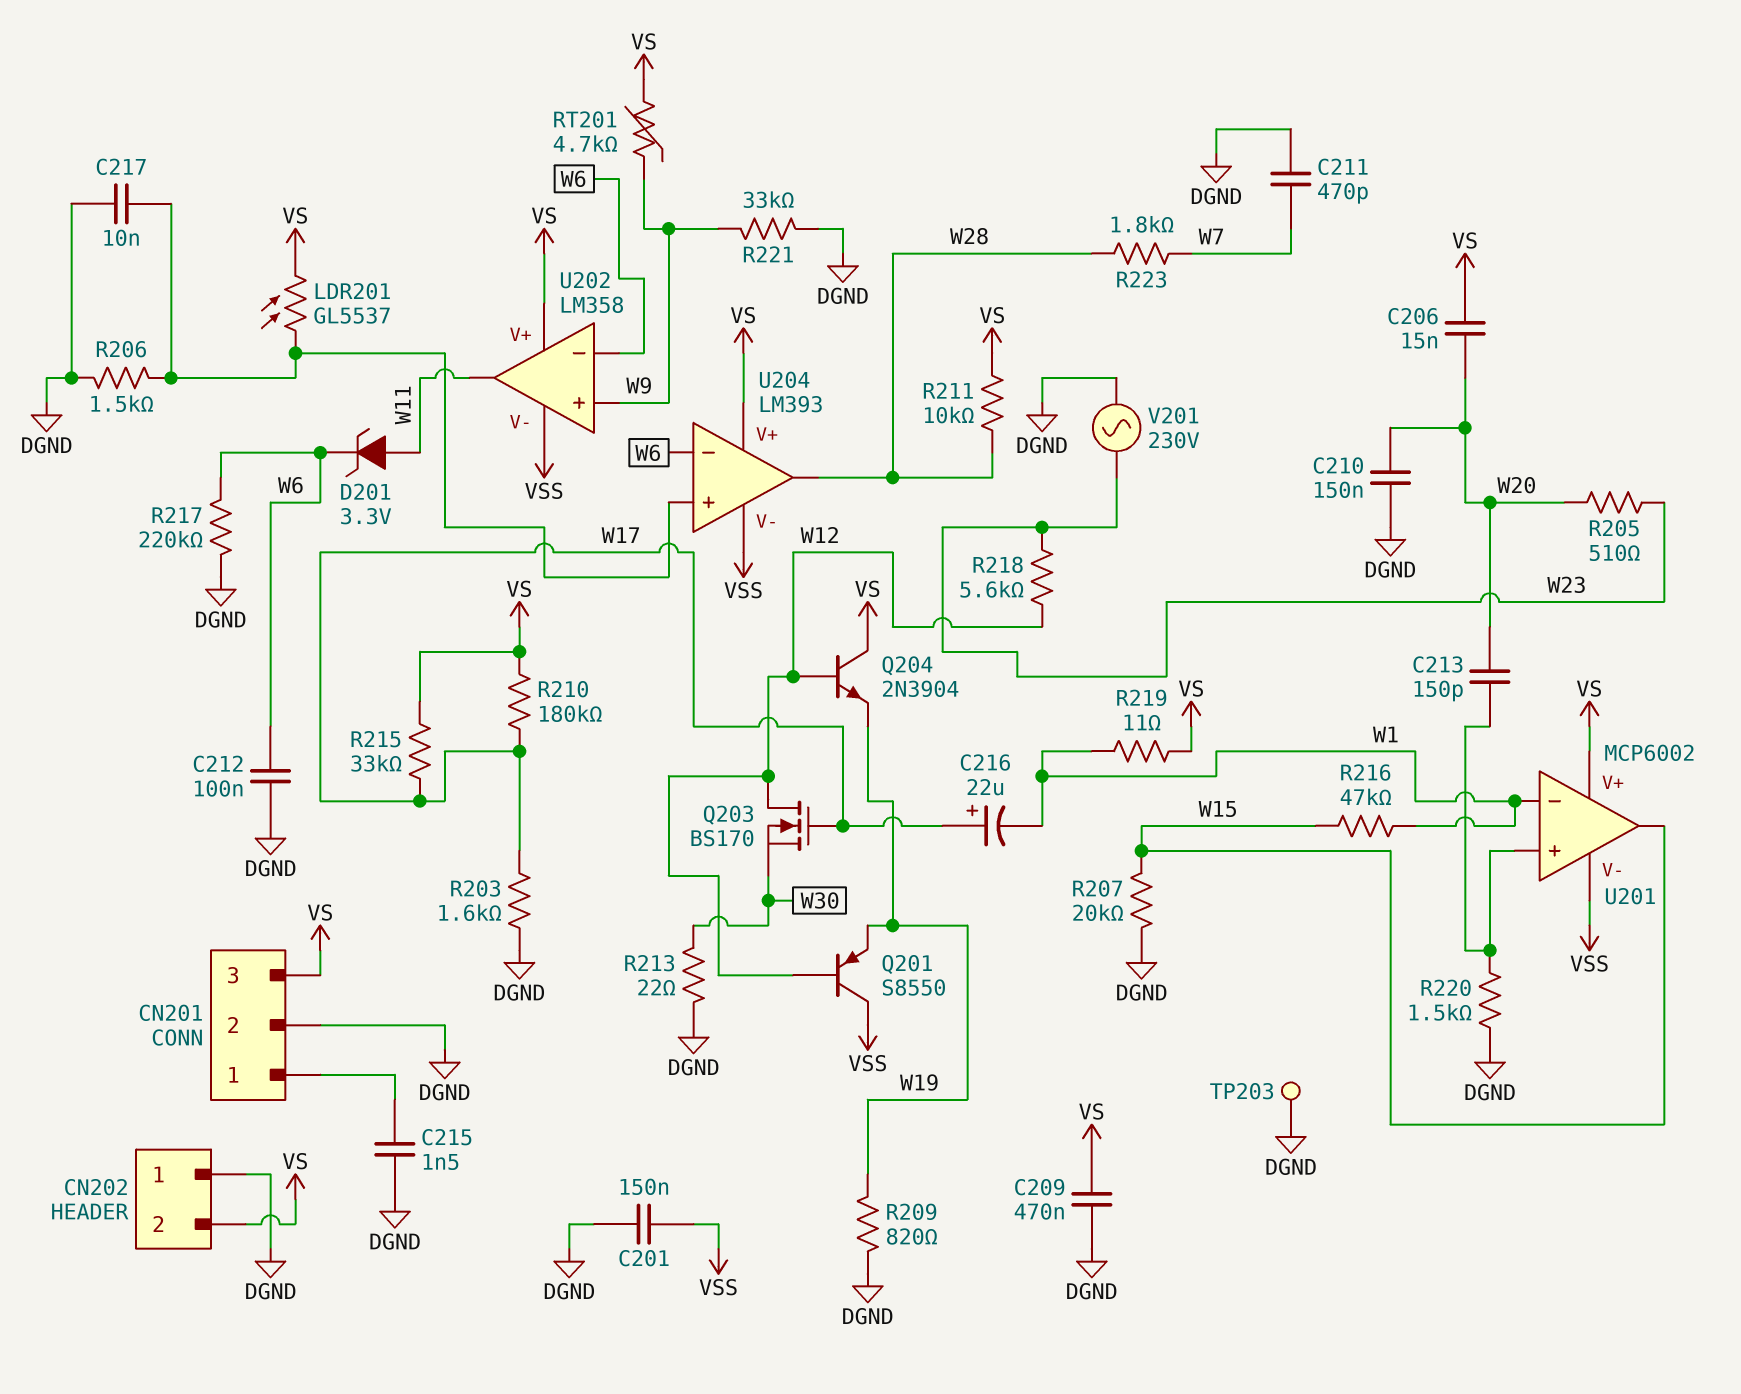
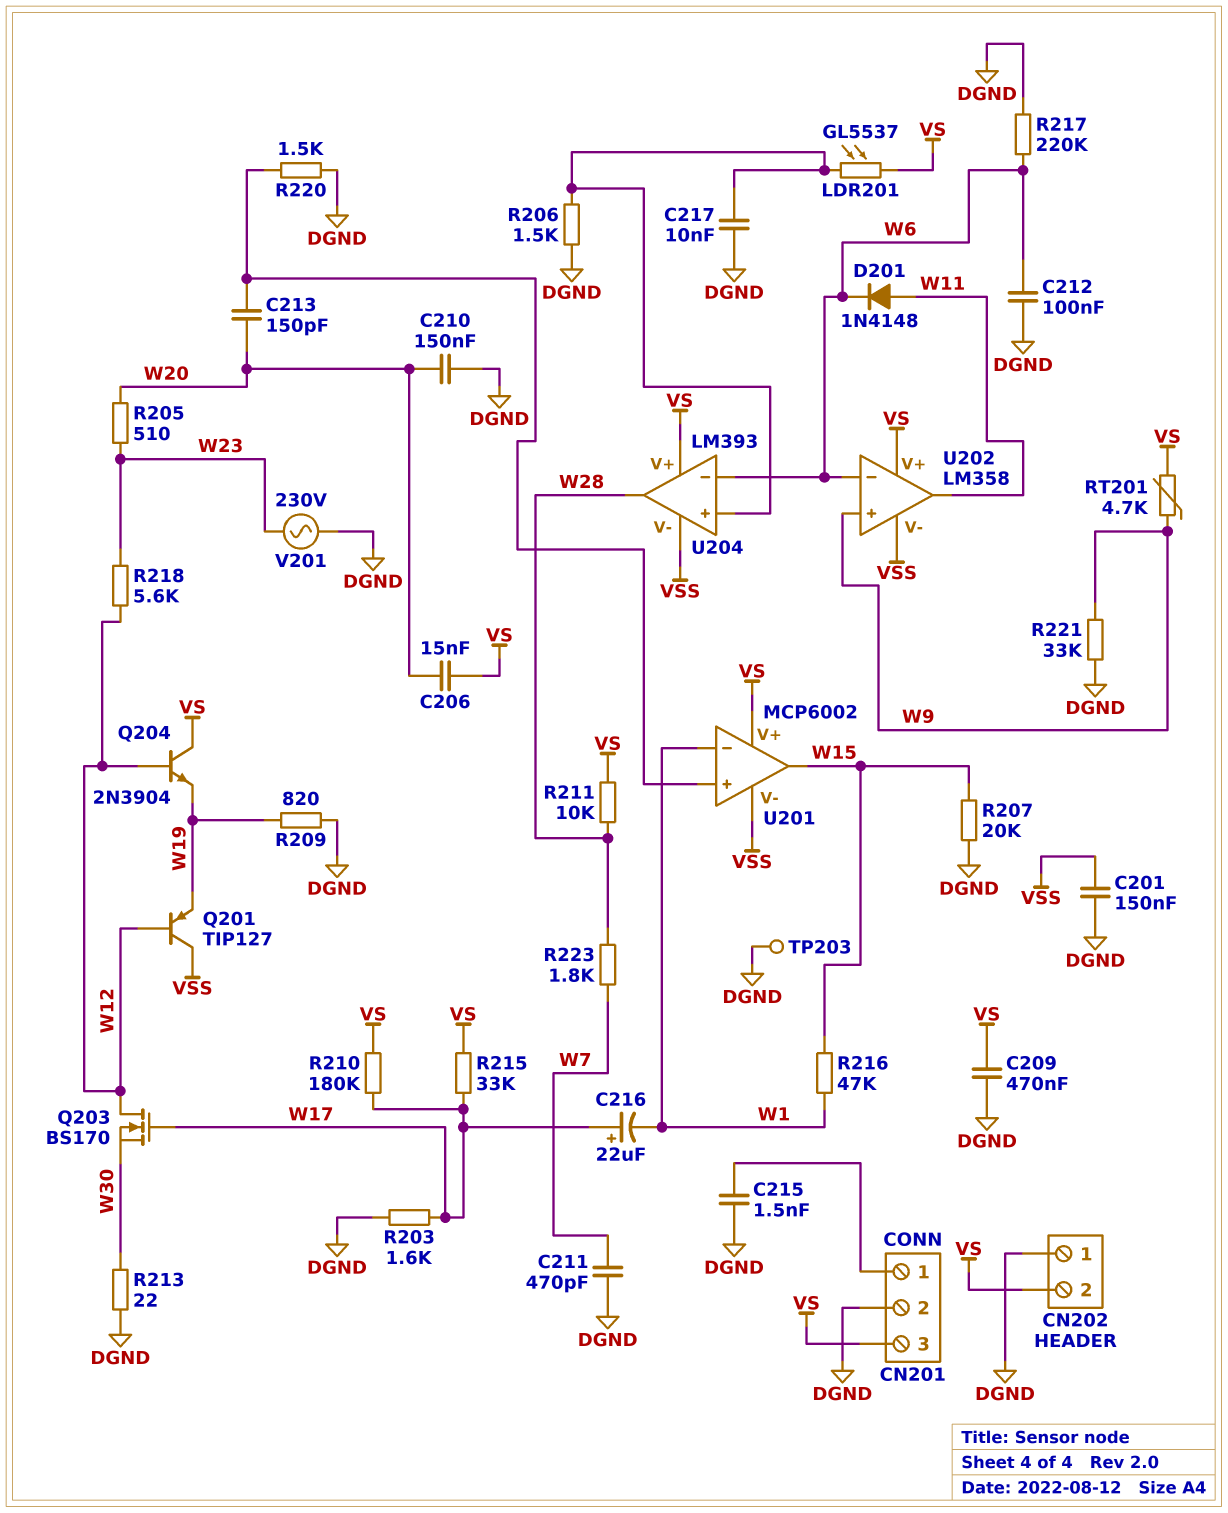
D201: zener 3.3V (A W11, K W6) -> diode 1N4148 (A W11, K W6)
Q201: PNP S8550 (B W12, C VSS, E W19) -> PNP TIP127 (B W12, C VSS, E W19)
R219: 11 (VS, W1) -> none

